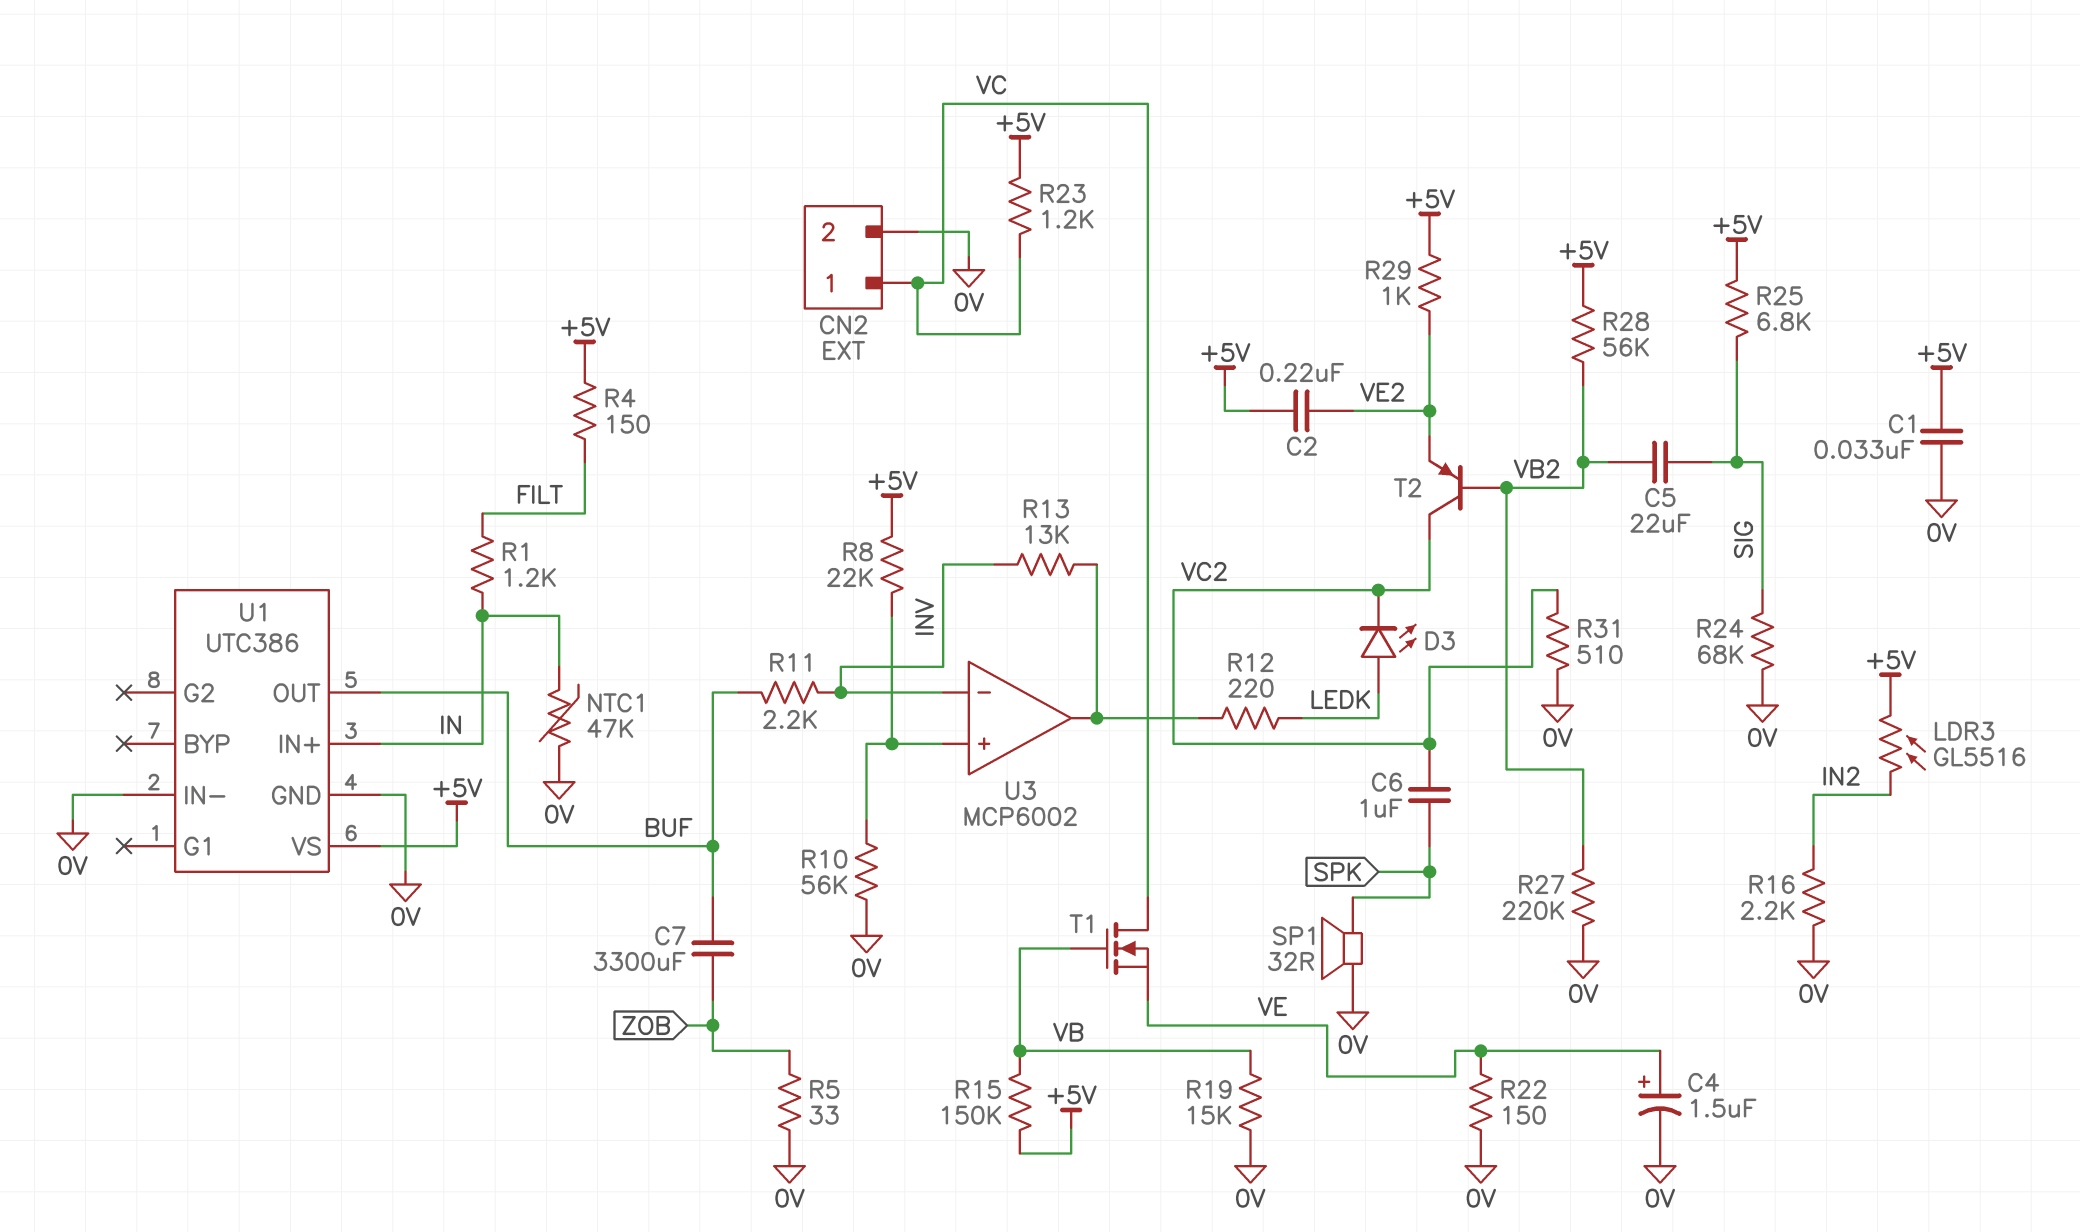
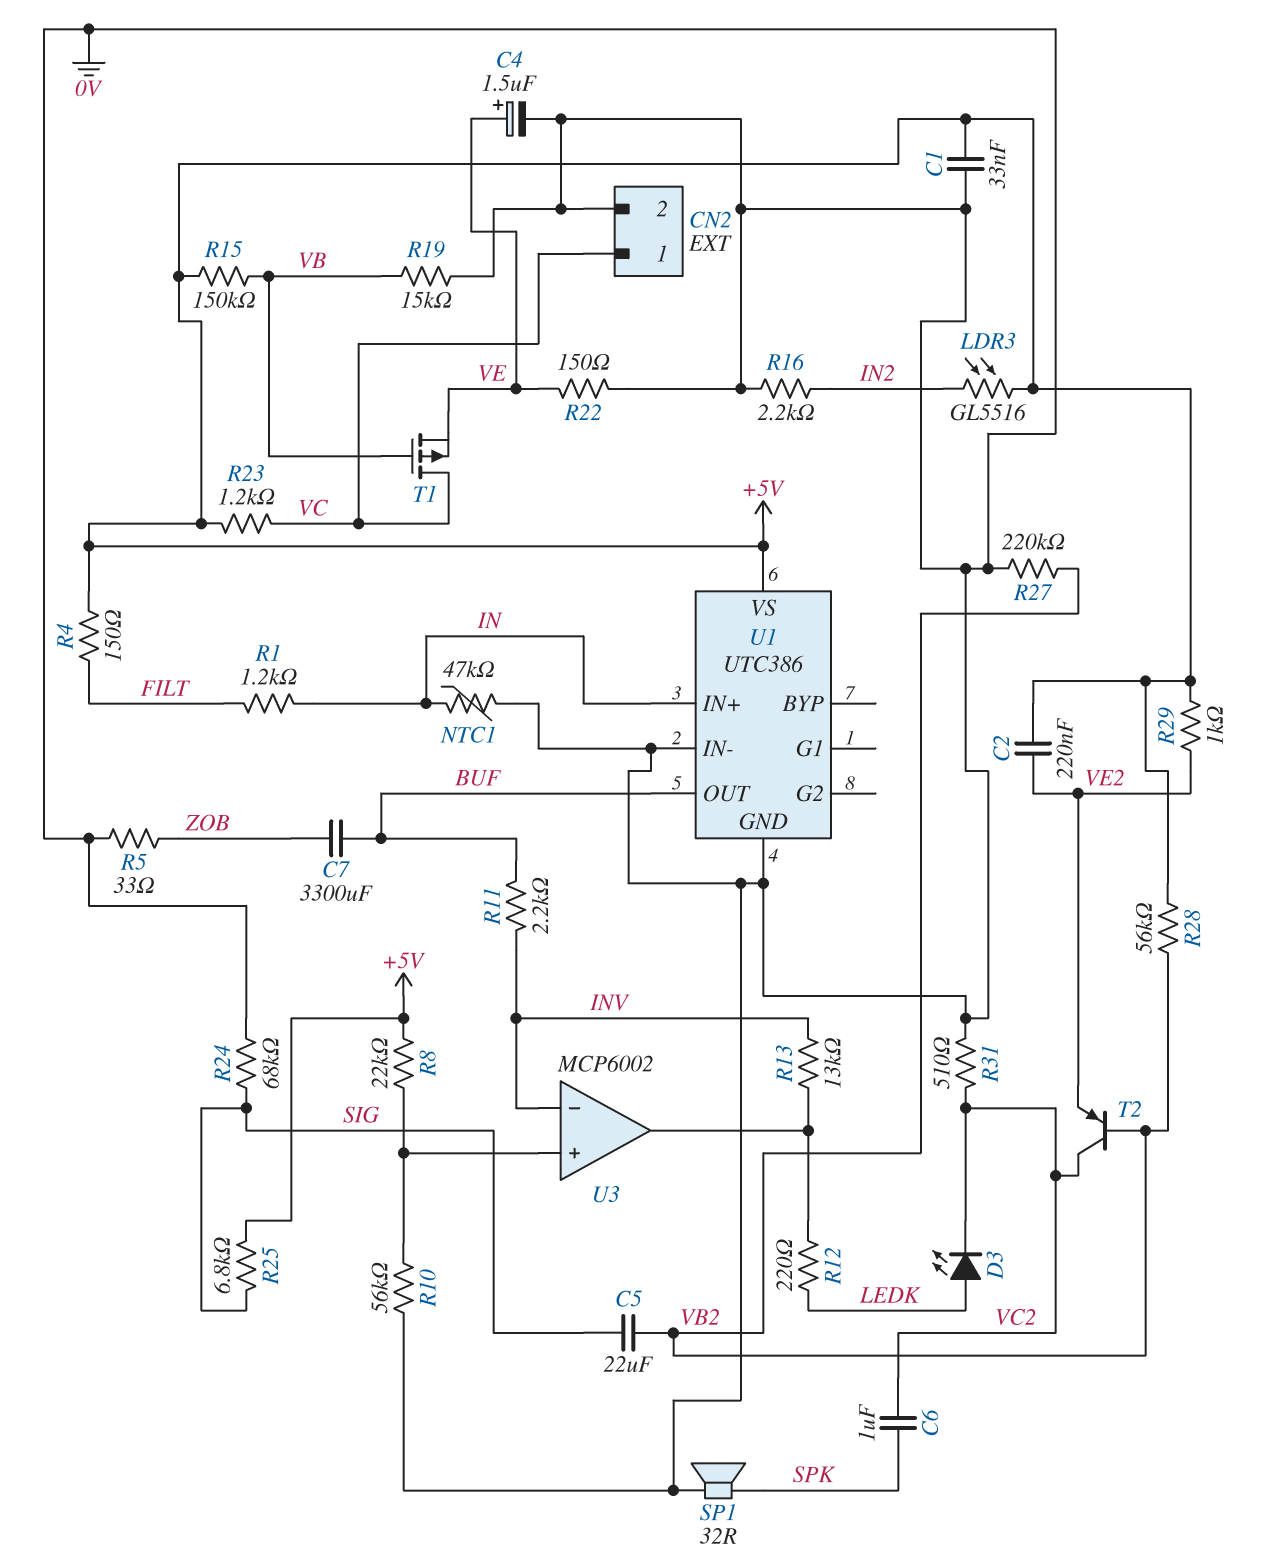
T1: NMOS (G VB, D VC, S VE) -> PMOS (G VB, D VC, S VE)

